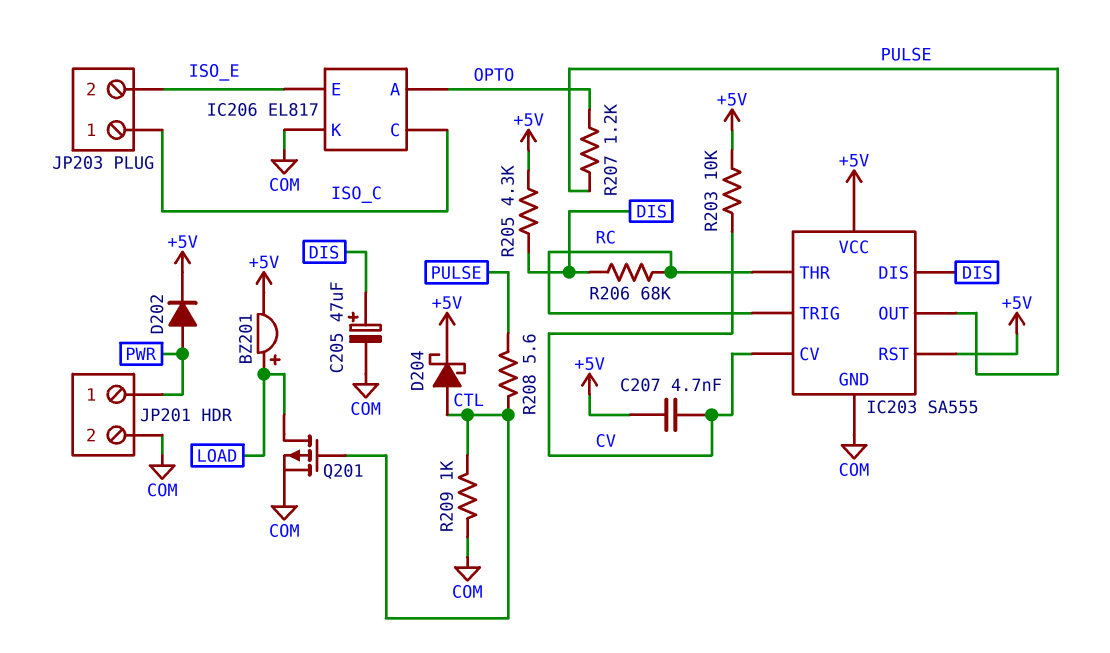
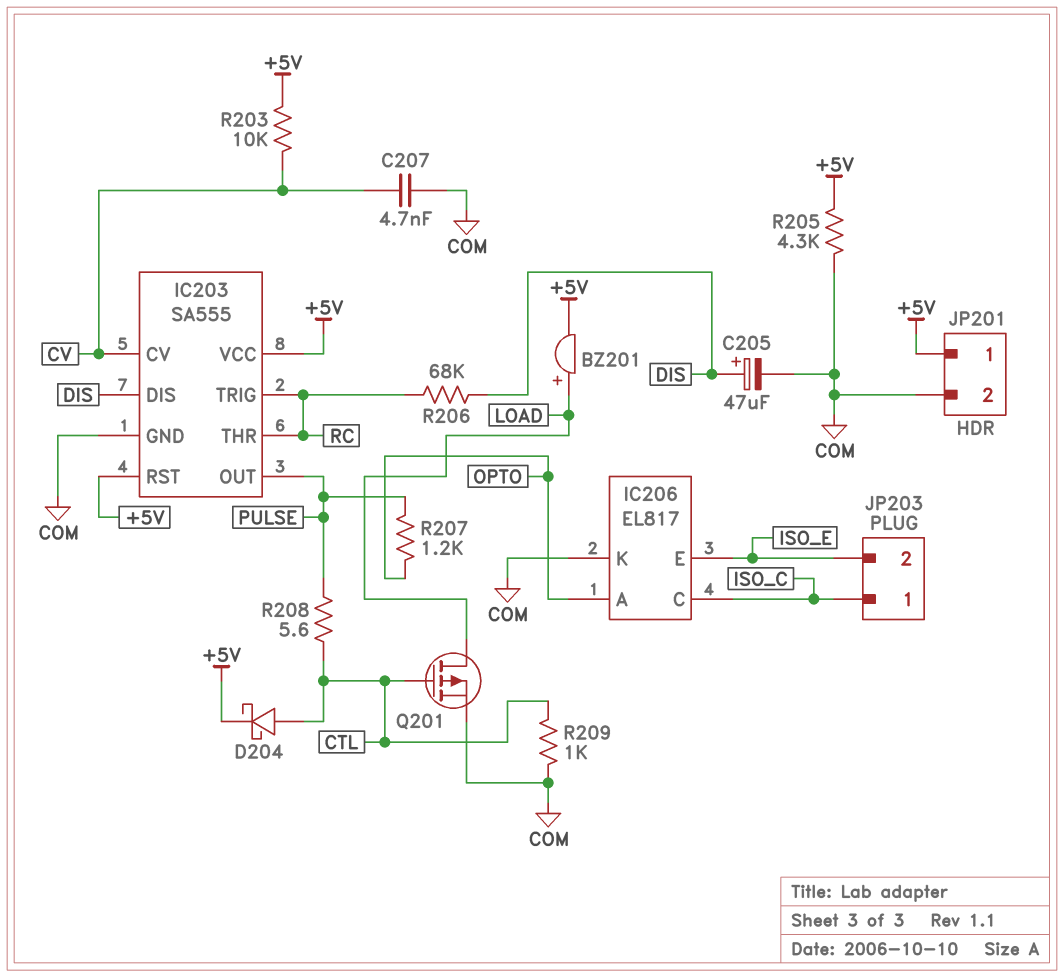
C207: 4.7nF (+5V, CV) -> 4.7nF (COM, CV)
D202: diode (A PWR, K +5V) -> none
JP201 pin 1: PWR -> +5V
R205: 4.3k (+5V, DIS) -> 4.3k (+5V, COM)

